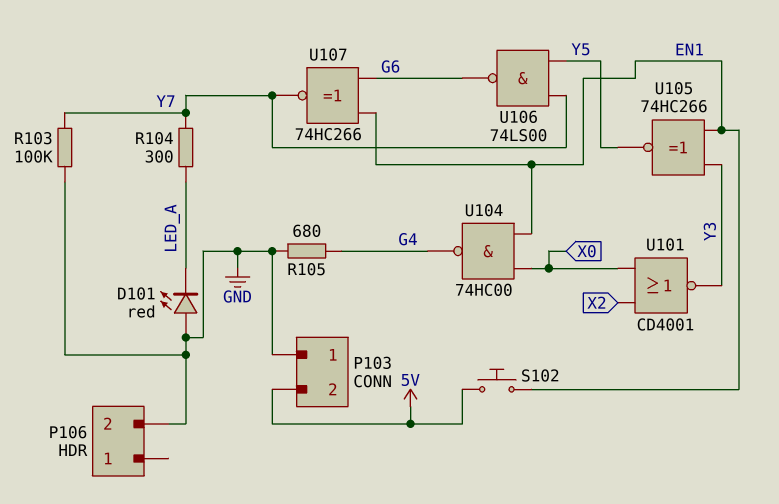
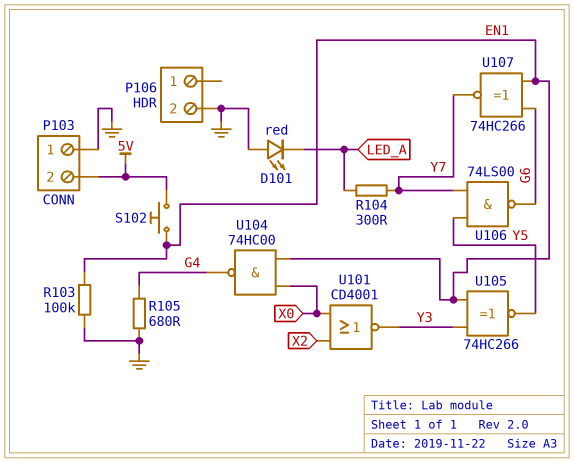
R103: 100k (GND, Y7) -> 100k (EN1, GND)

